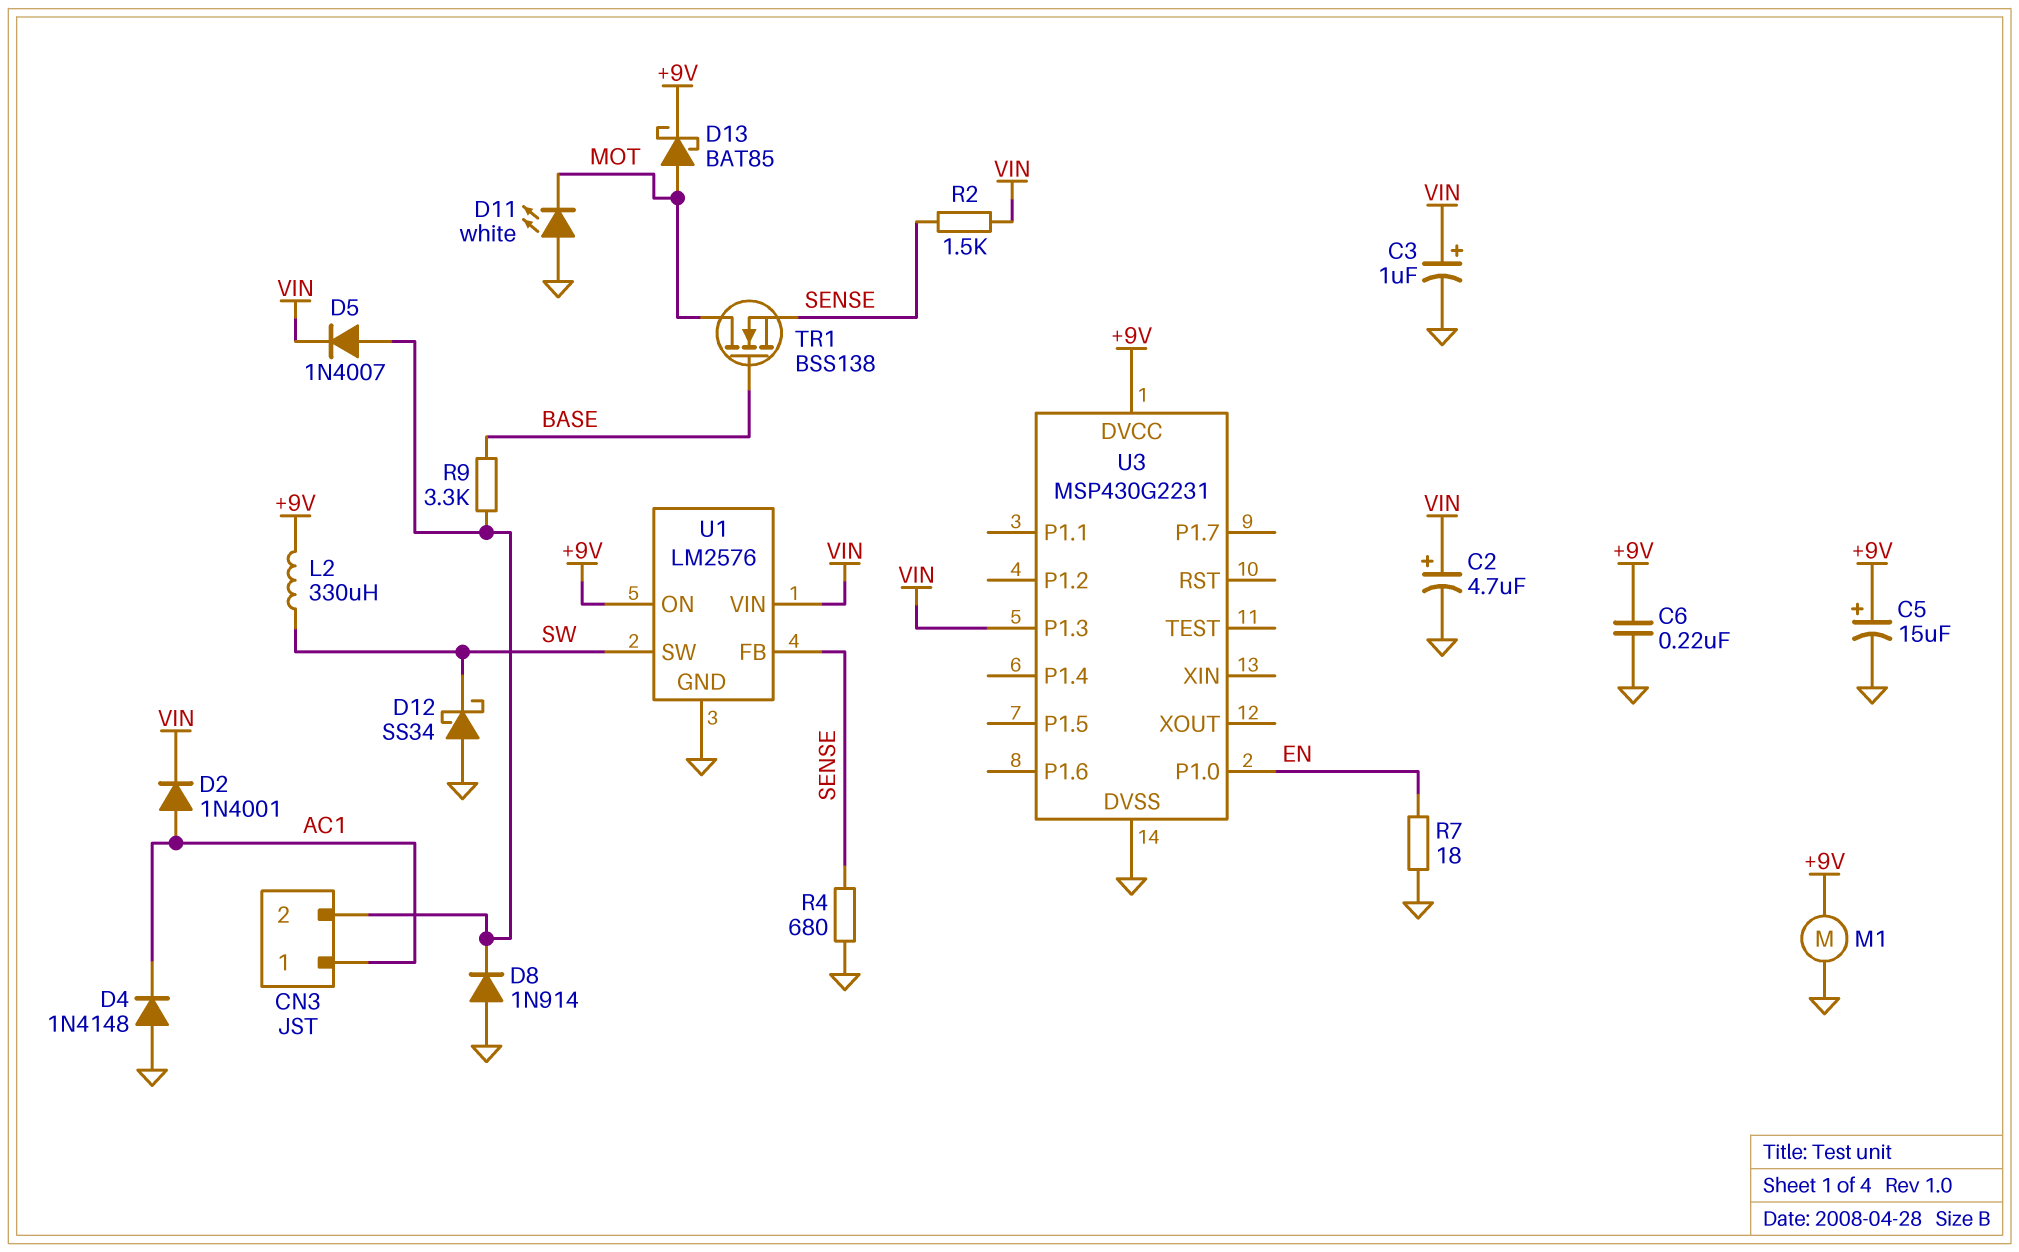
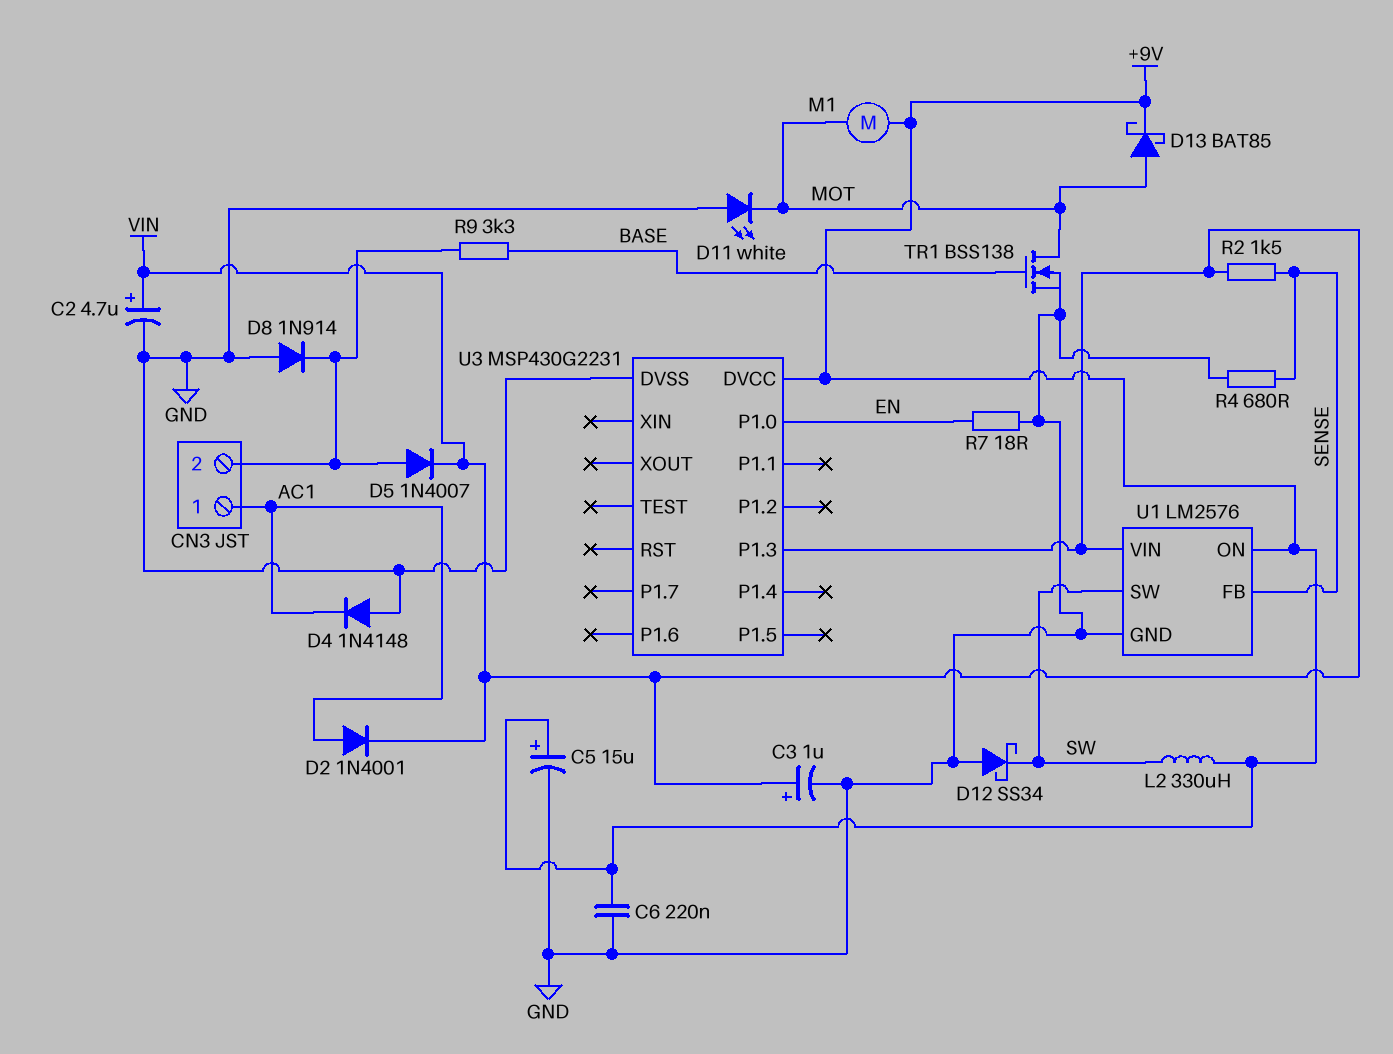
M1: motor (+9V, GND) -> motor (+9V, MOT)
TR1: NMOS BSS138 (G BASE, D MOT, S SENSE) -> NMOS BSS138 (G BASE, D MOT, S GND)

